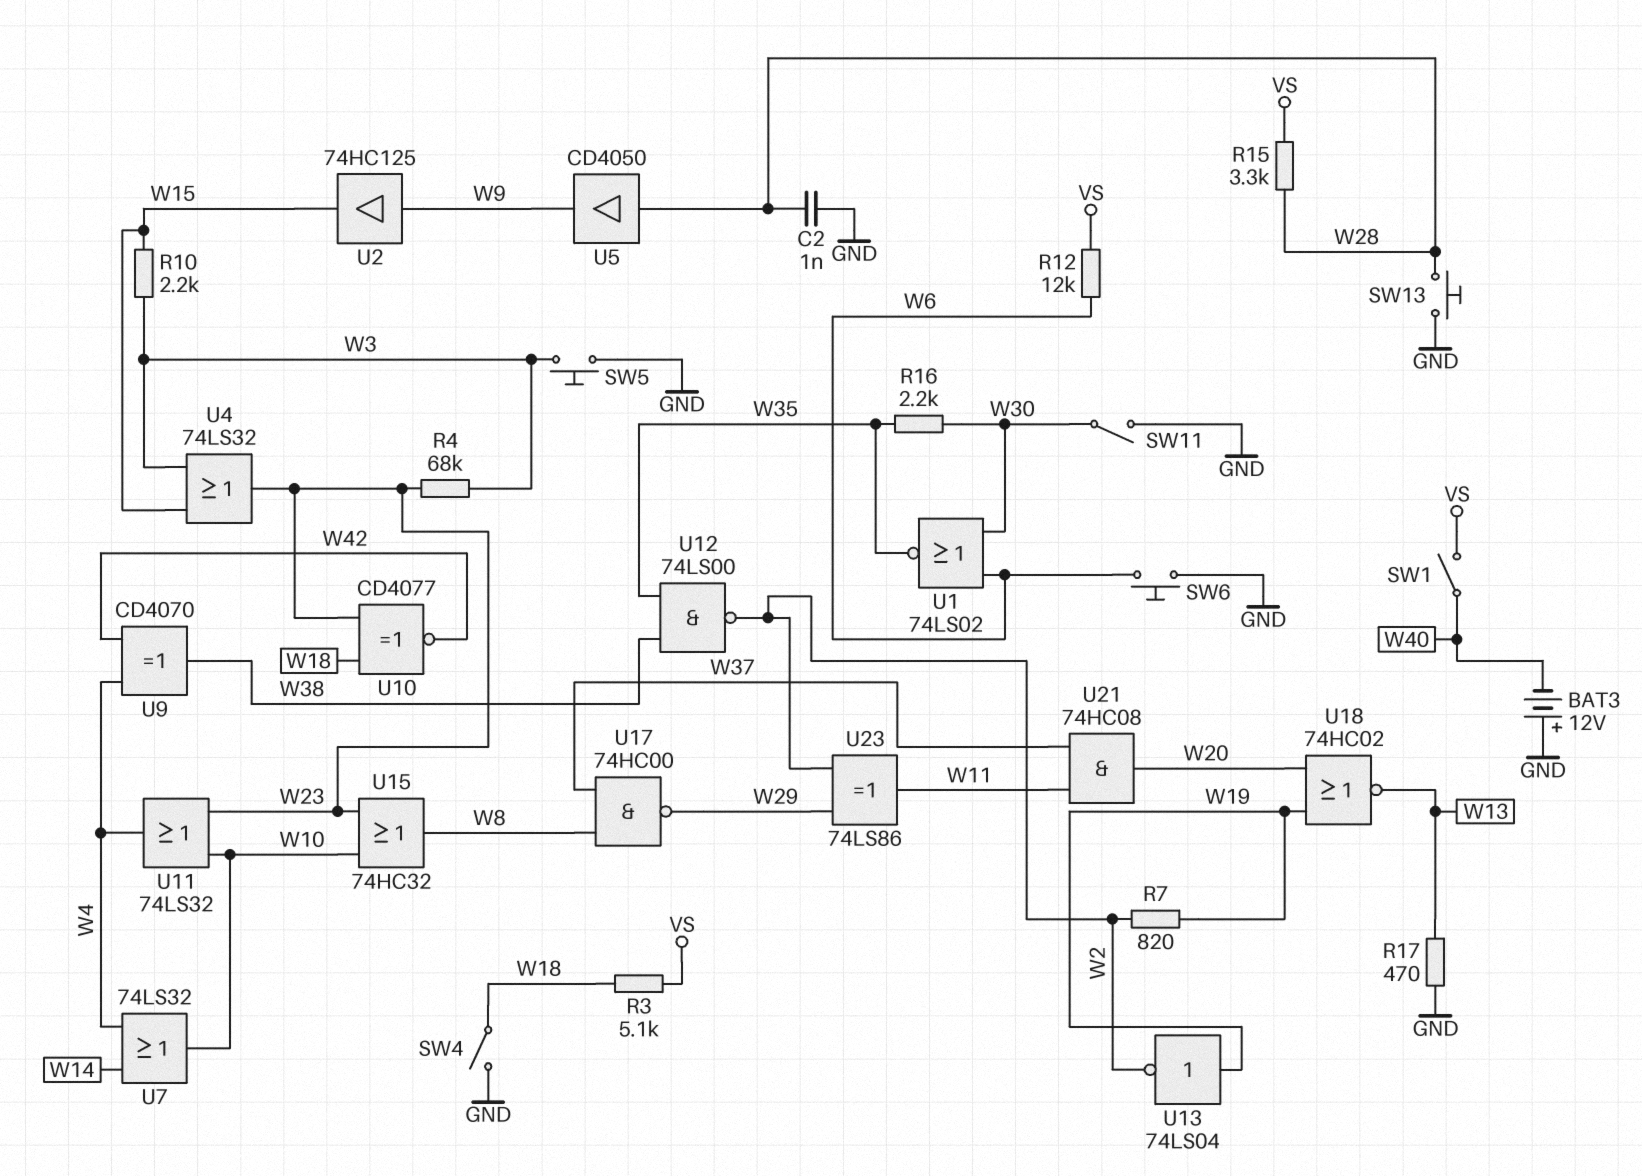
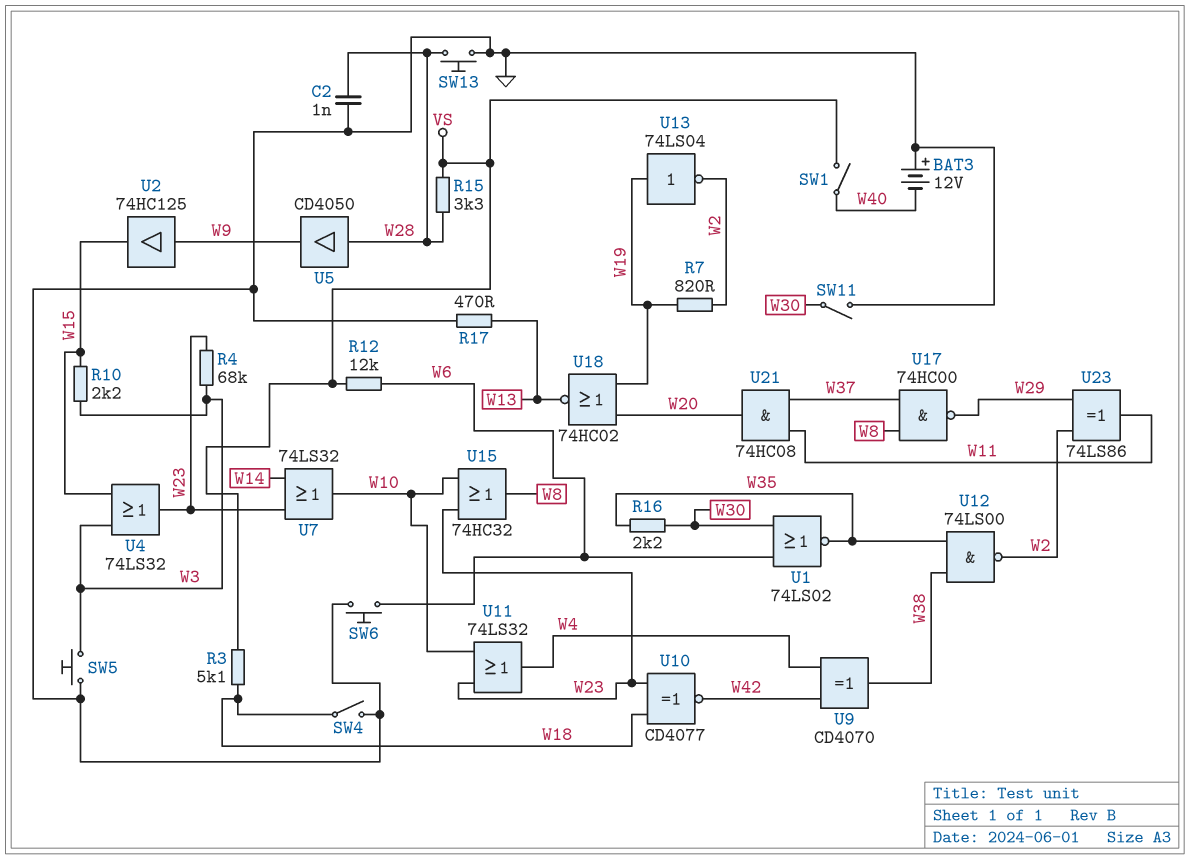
U7: OR 74LS32 (in W4, in W14, out W10) -> OR 74LS32 (in W14, in W23, out W10)

